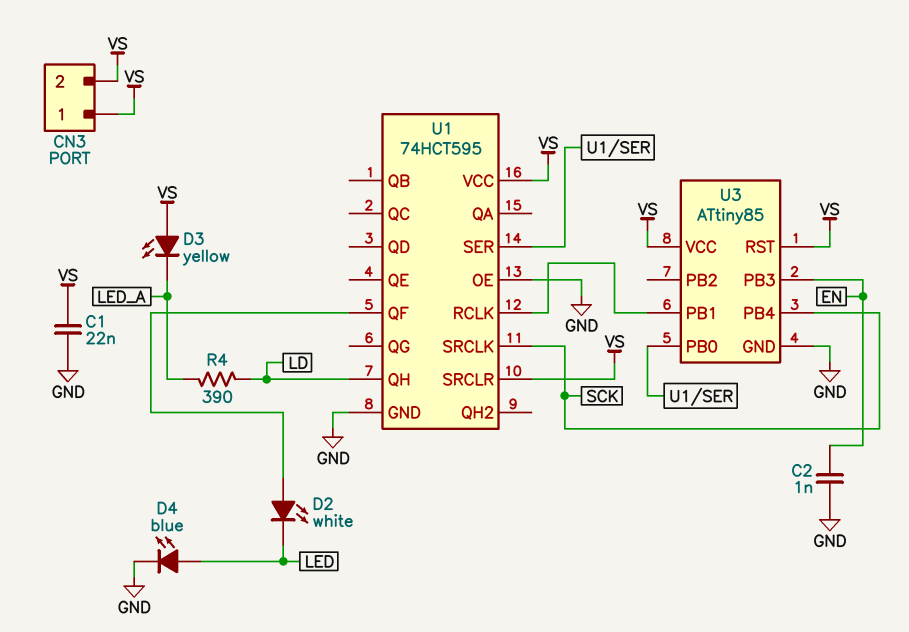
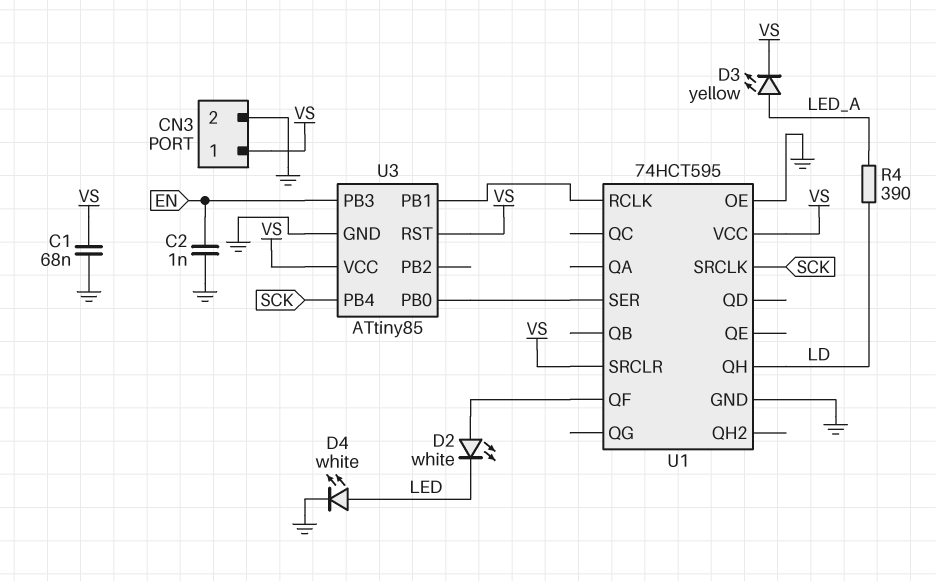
C1: 22nF (GND, VS) -> 68nF (GND, VS)
CN3 pin 2: VS -> GND
D3: LED yellow (A VS, K LED_A) -> LED yellow (A LED_A, K VS)
D4: LED blue (A LED, K GND) -> LED white (A LED, K GND)

